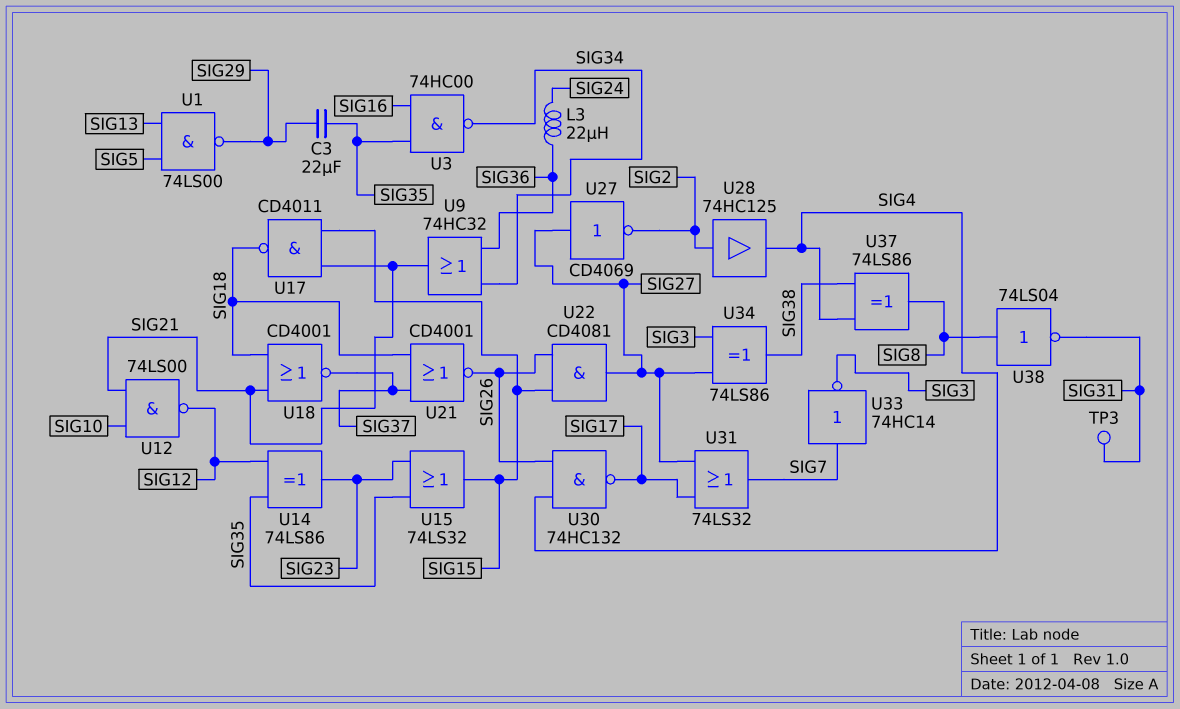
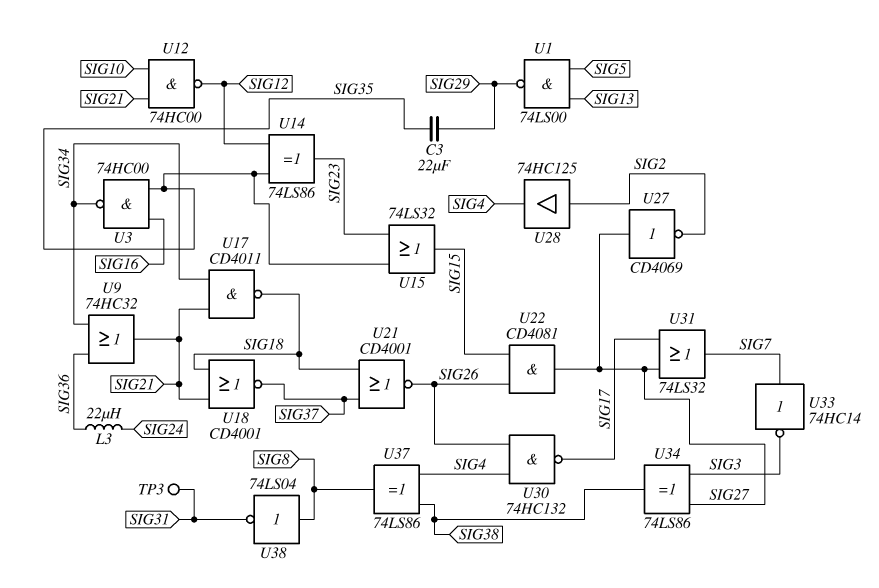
U12: NAND 74LS00 (in SIG10, in SIG21, out SIG12) -> NAND 74HC00 (in SIG10, in SIG21, out SIG12)
U17: NAND CD4011 (in SIG15, in SIG21, out SIG18) -> NAND CD4011 (in SIG21, in SIG34, out SIG18)

